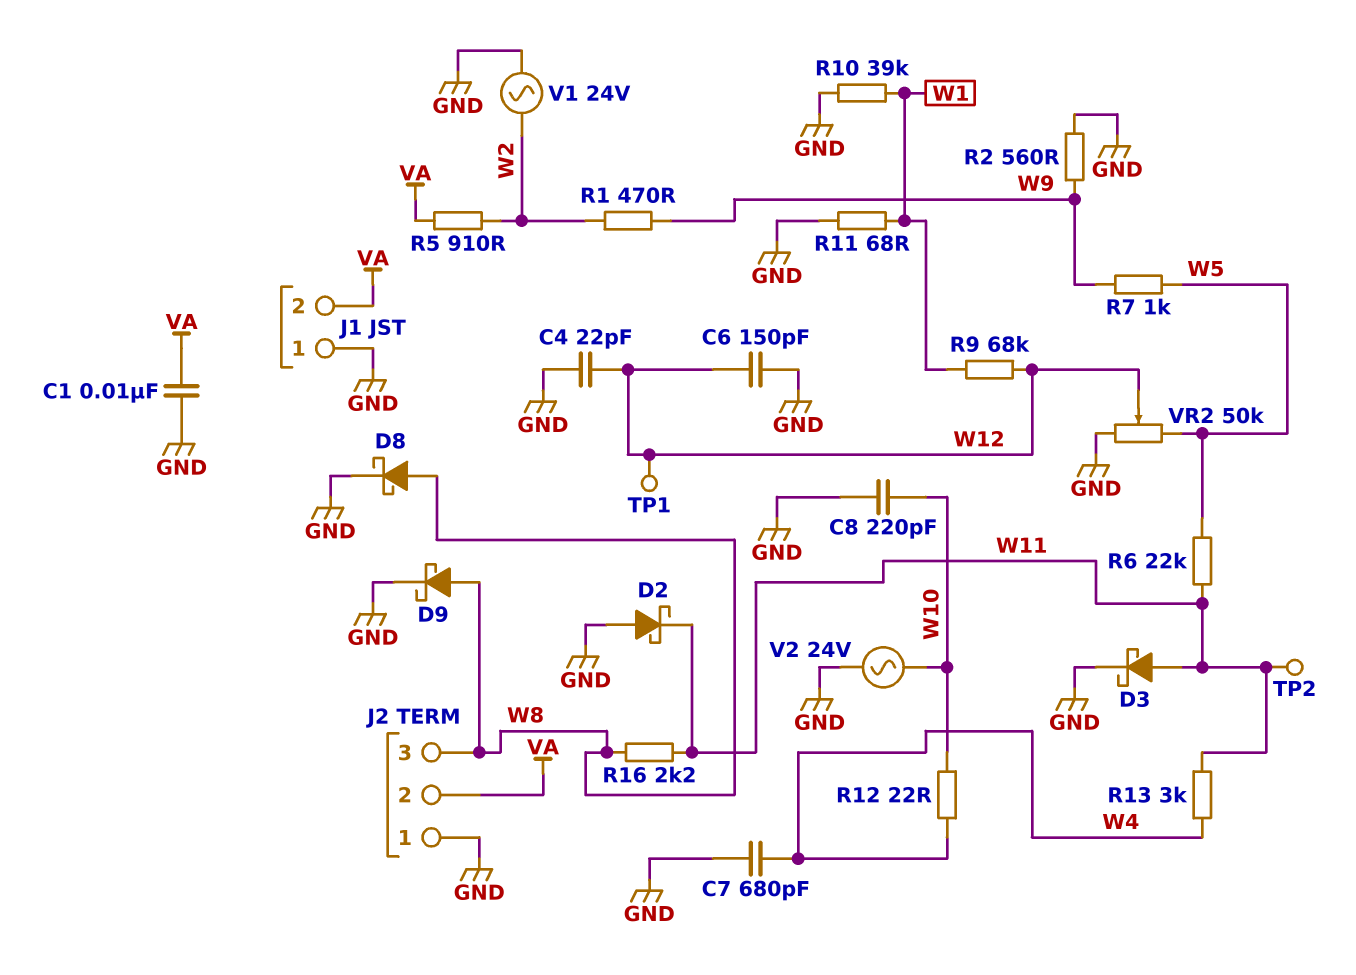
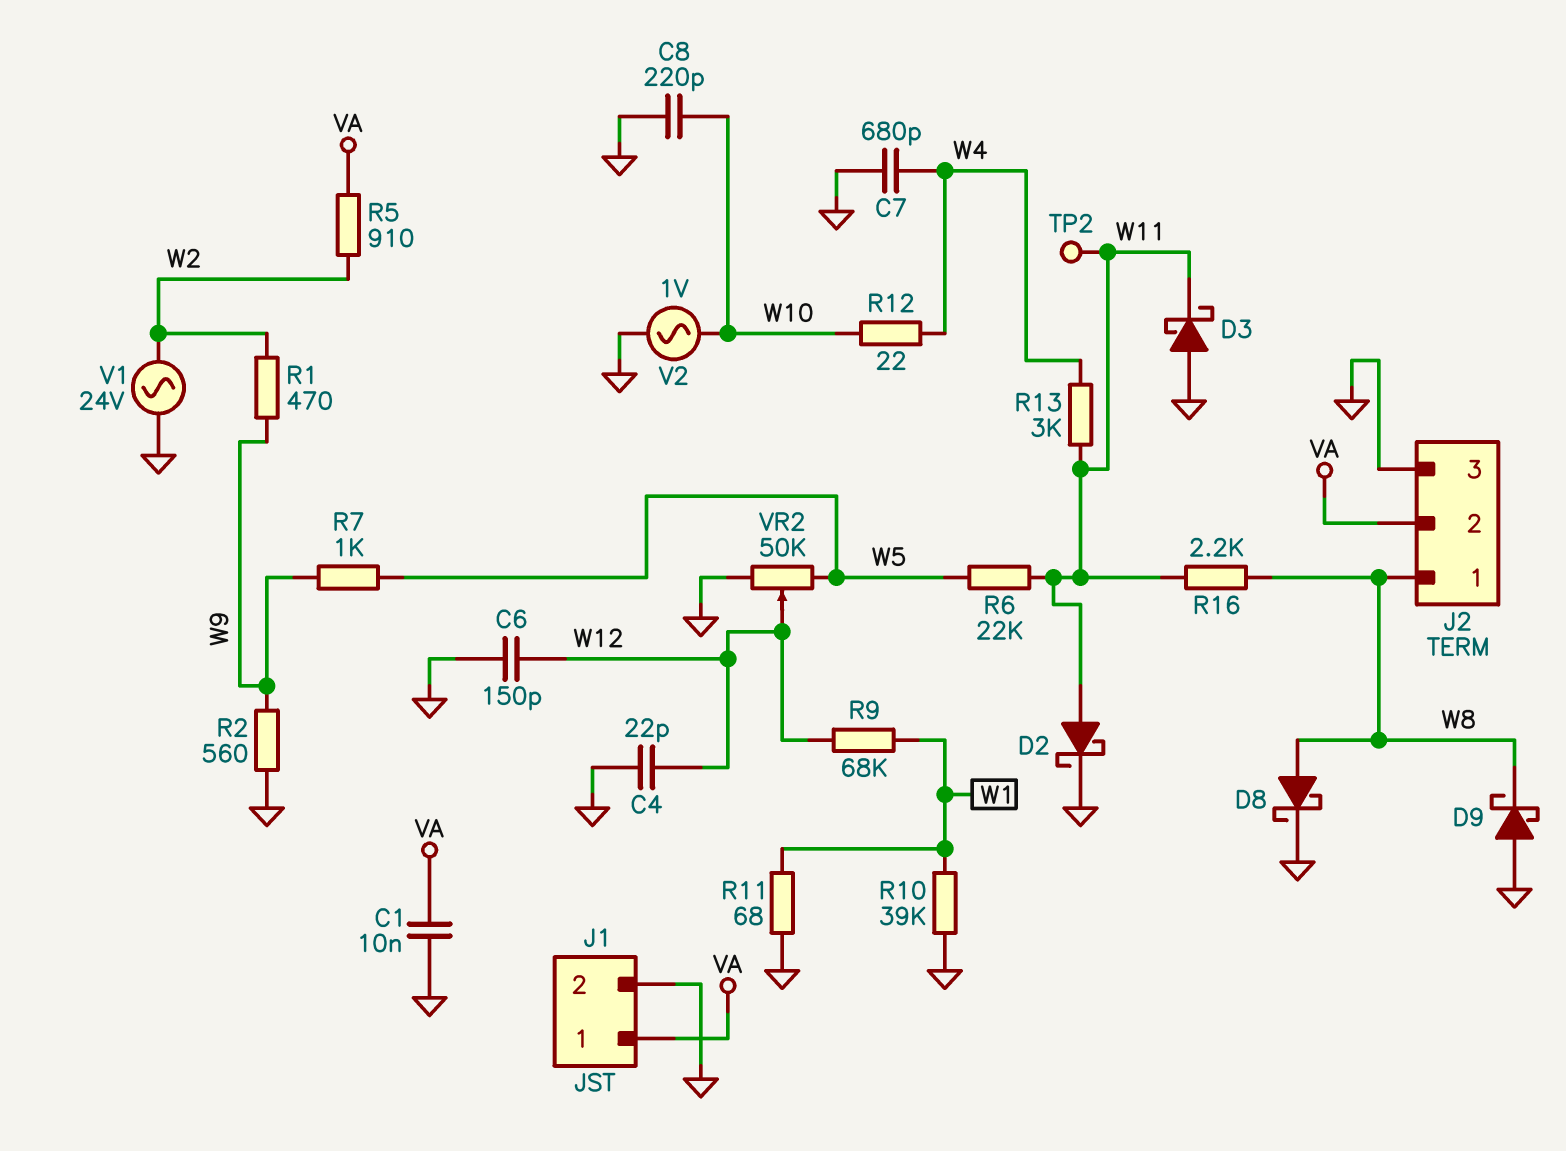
D2: schottky (A GND, K W11) -> schottky (A W11, K GND)
D3: schottky (A W11, K GND) -> schottky (A GND, K W11)
D9: schottky (A W8, K GND) -> schottky (A GND, K W8)
J1 pin 1: GND -> VA
J1 pin 2: VA -> GND
J2 pin 1: GND -> W8
J2 pin 3: W8 -> GND
TP1: test point (W12) -> none
V2: AC 24V (GND, W10) -> AC 1V (GND, W10)

